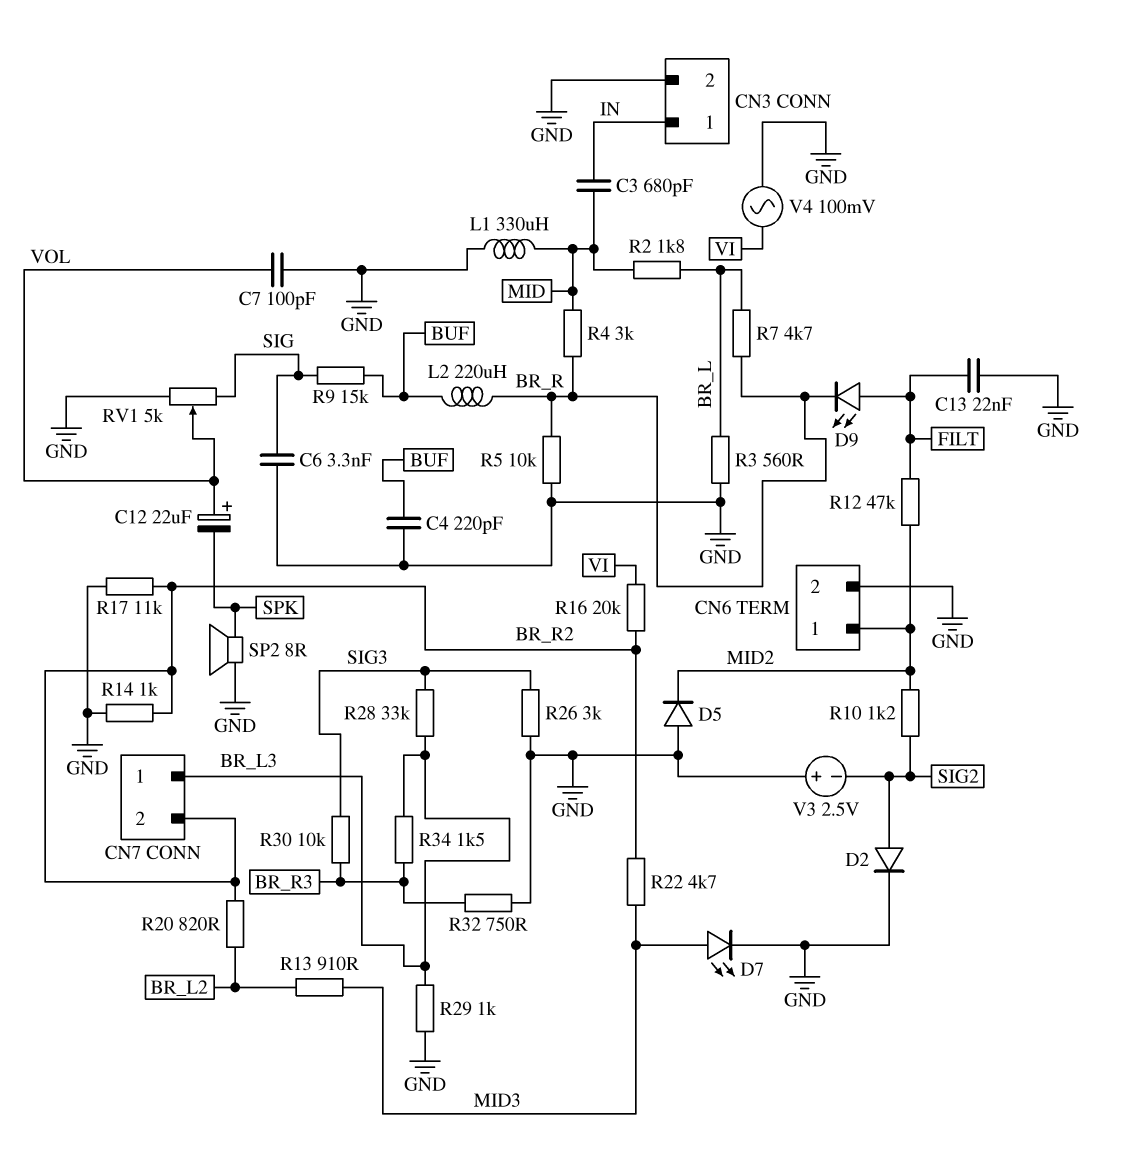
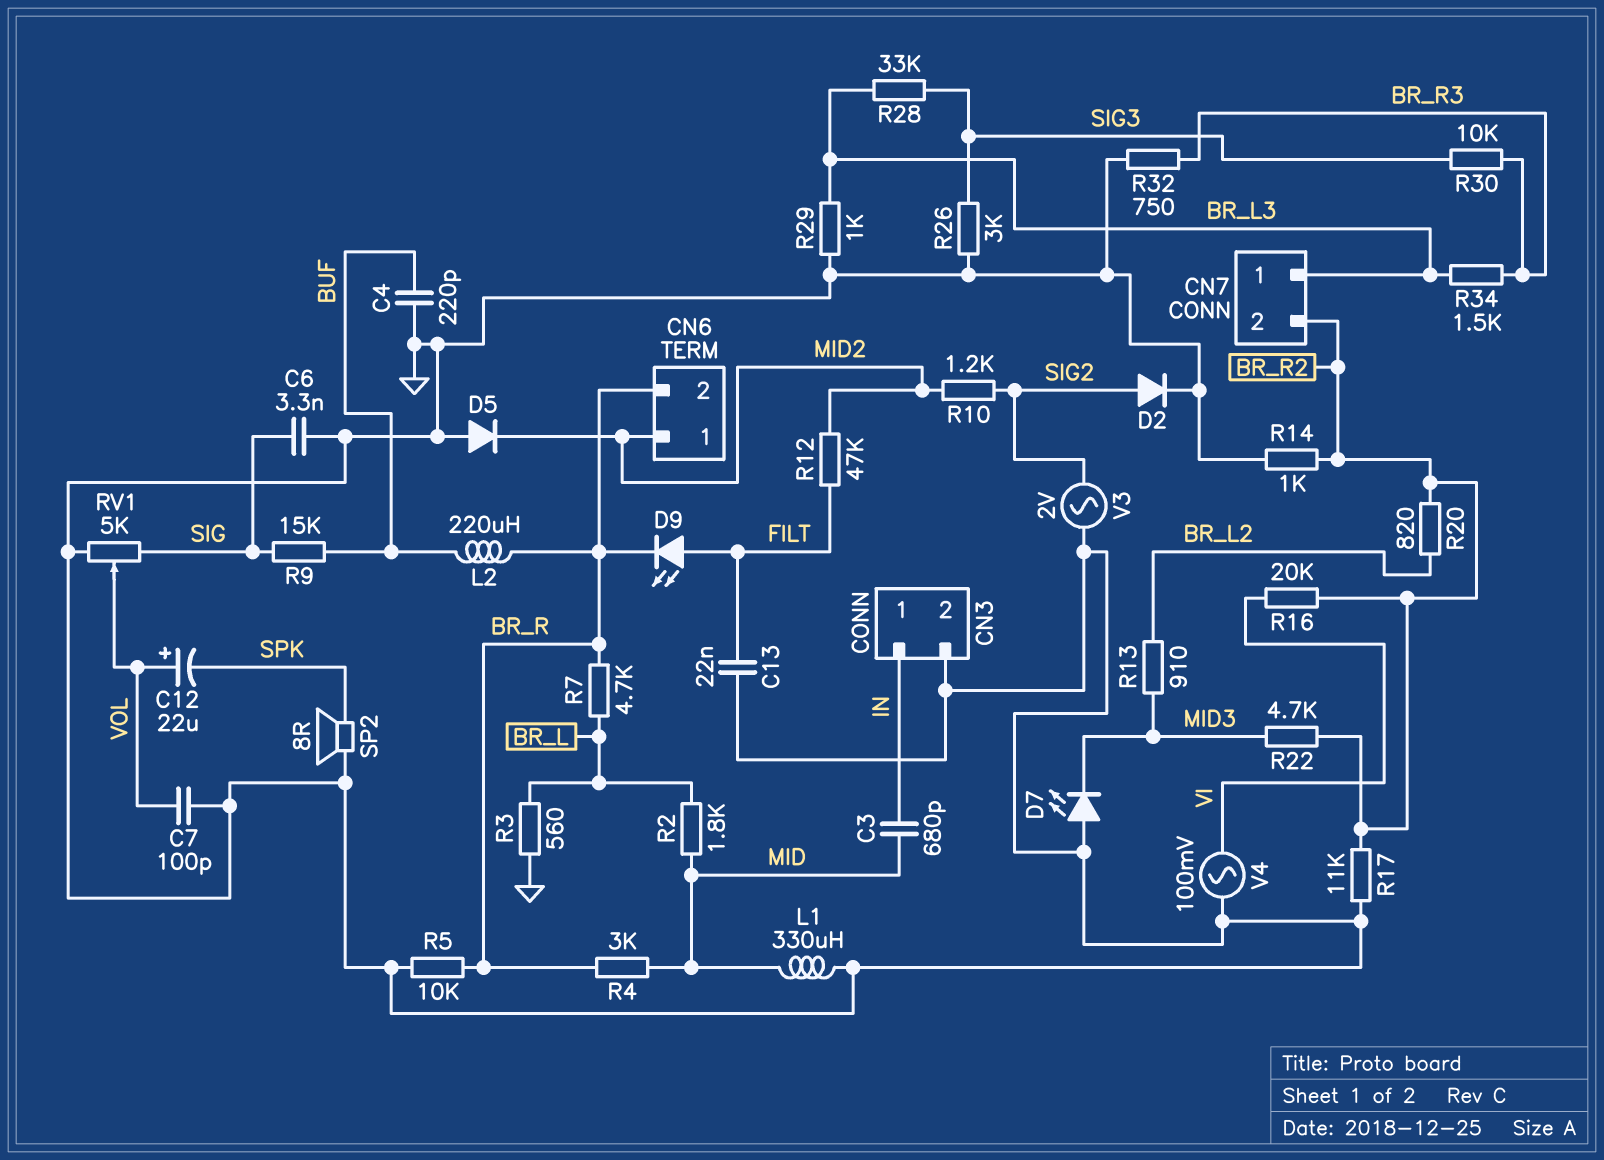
CN6 pin 2: GND -> BR_R
D7: LED (A MID3, K GND) -> LED (A GND, K MID3)
V3: 2.5V (plus GND, minus SIG2) -> AC 2V (GND, SIG2)

